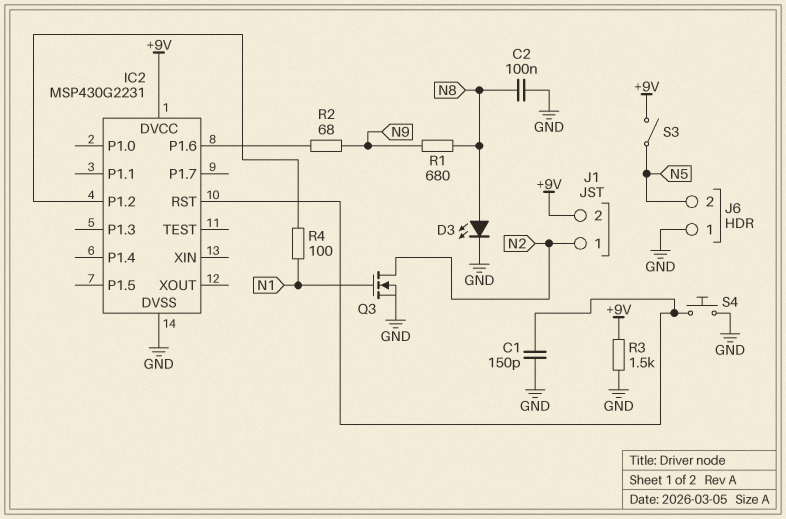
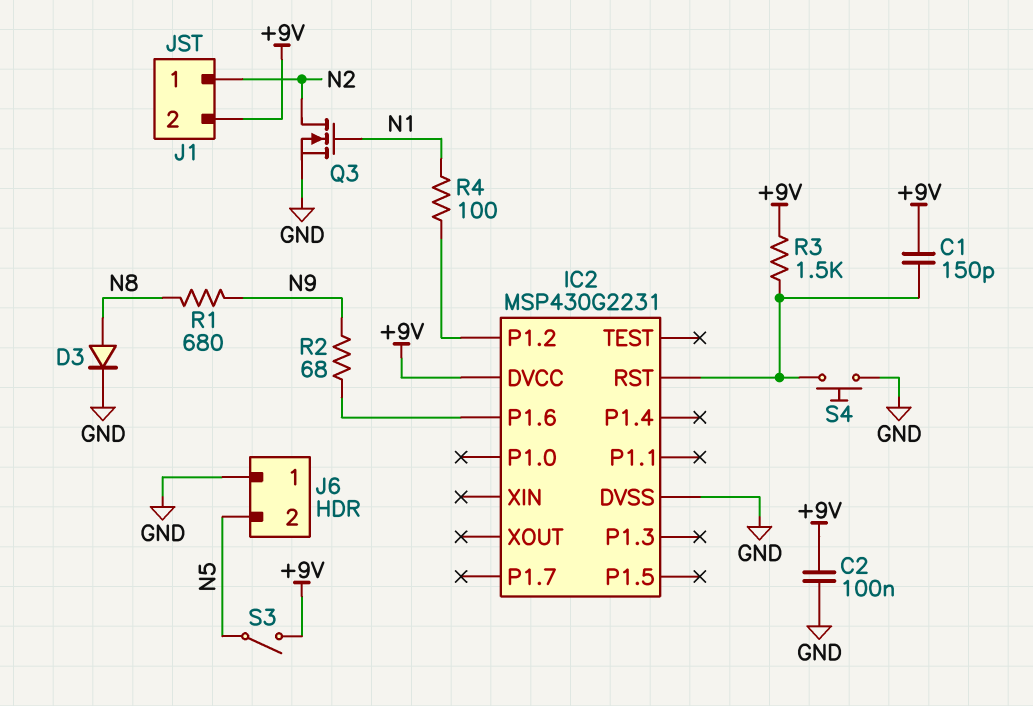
C1: 150pF (GND, IC2/RST) -> 150pF (+9V, IC2/RST)
C2: 100nF (GND, N8) -> 100nF (+9V, GND)
D3: LED (A N8, K GND) -> diode (A N8, K GND)
R3: 1.5k (+9V, GND) -> 1.5k (+9V, IC2/RST)

